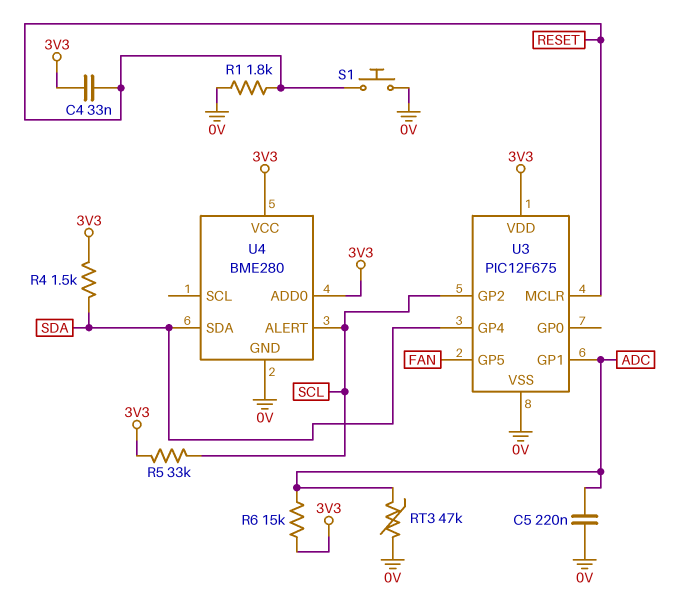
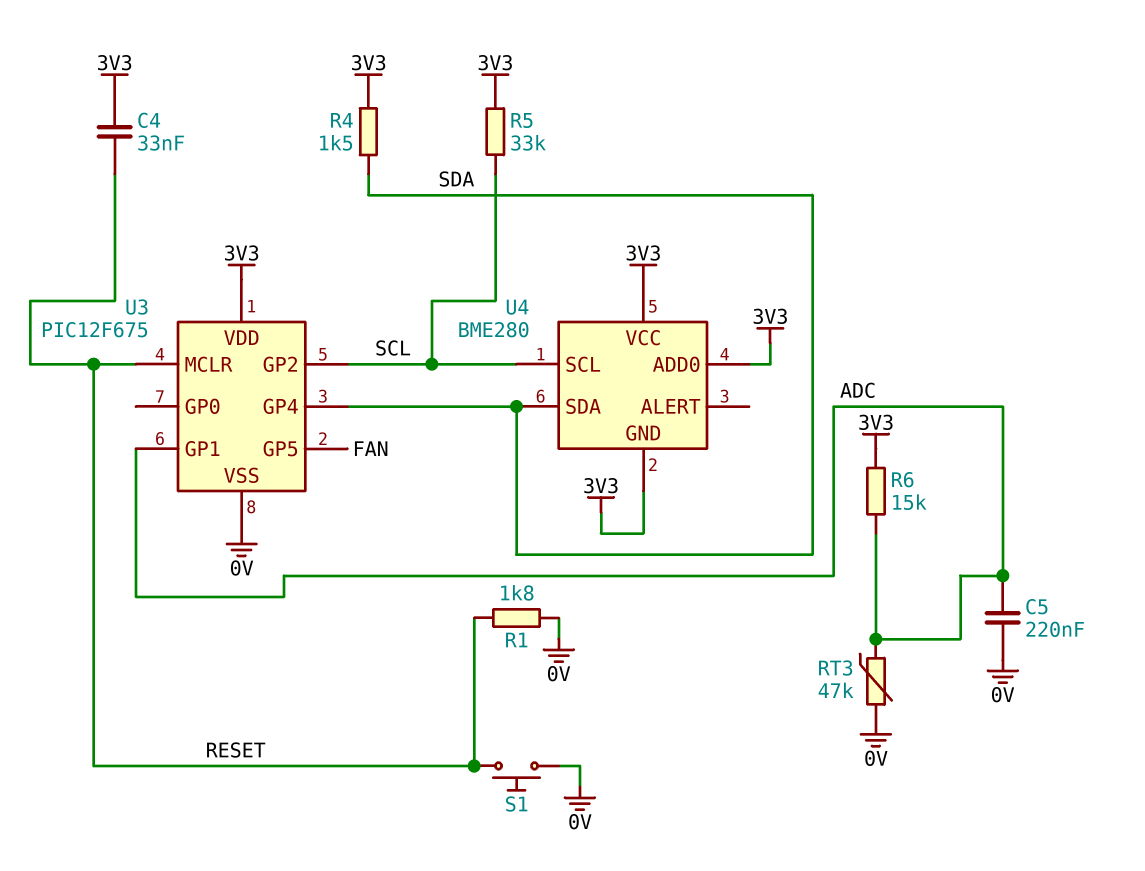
U4 pin ALERT: SCL -> none
U4 pin GND: 0V -> 3V3
U4 pin SCL: none -> SCL

